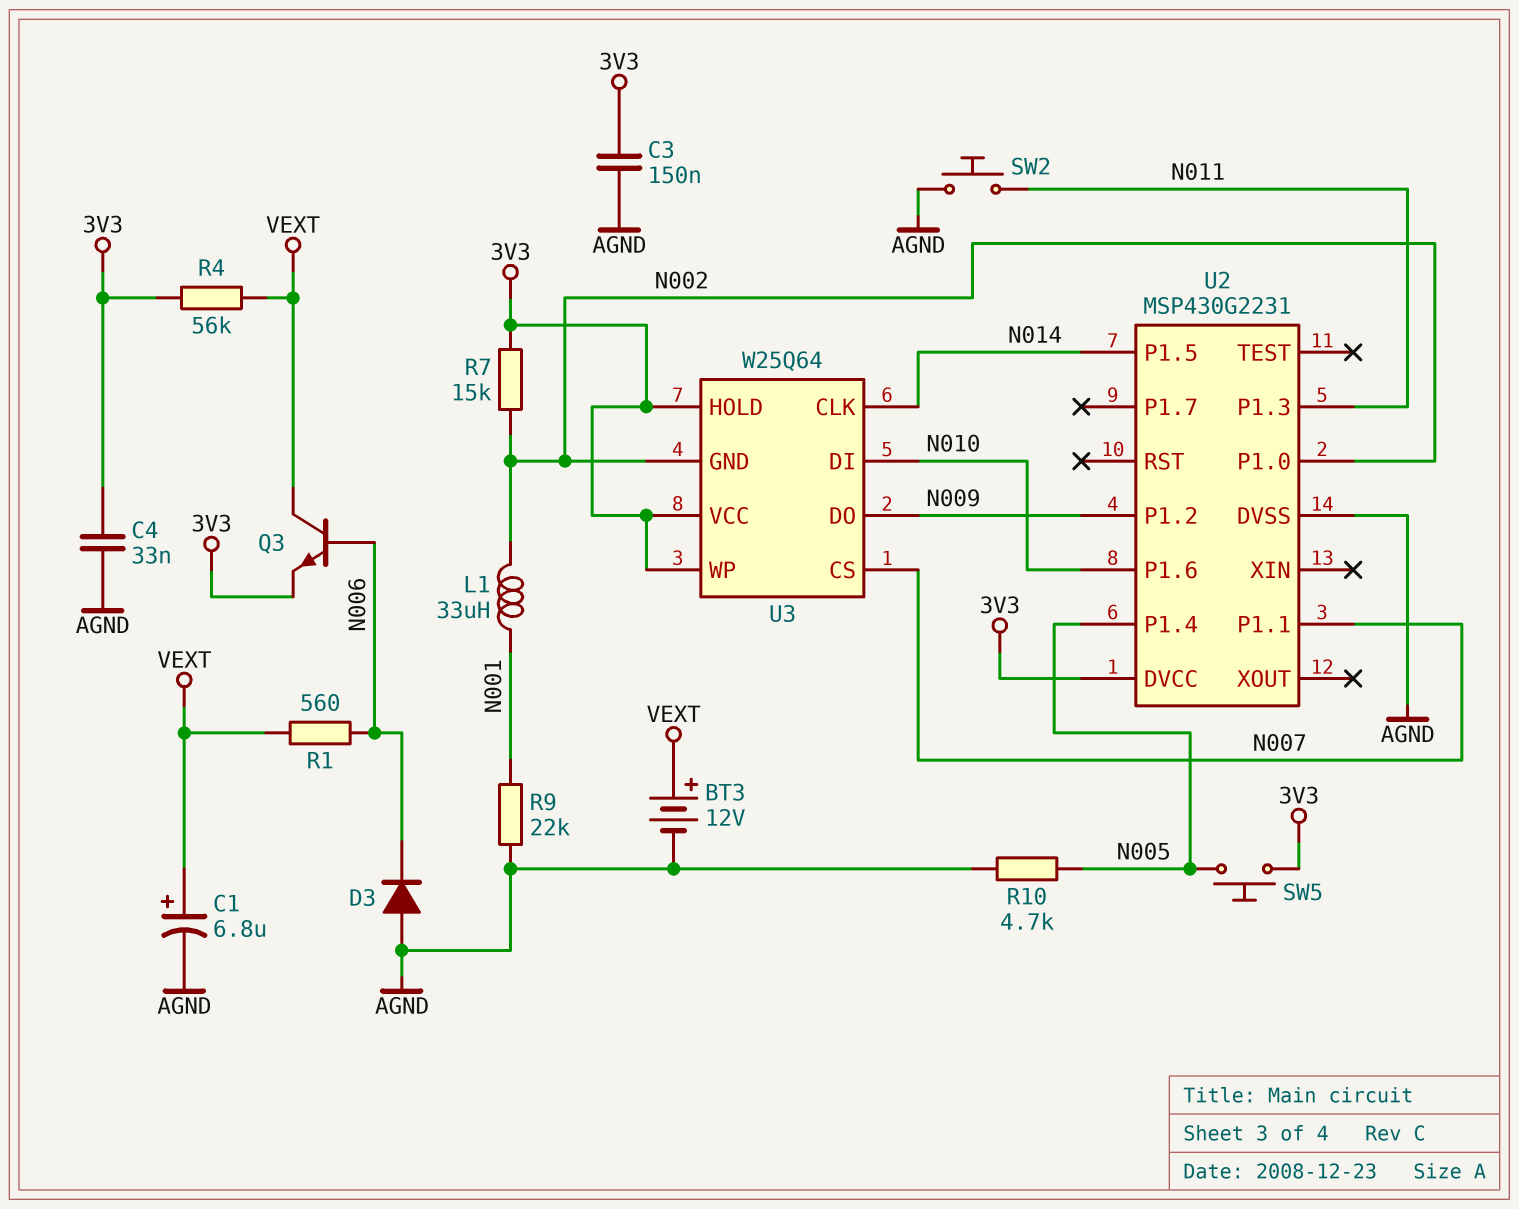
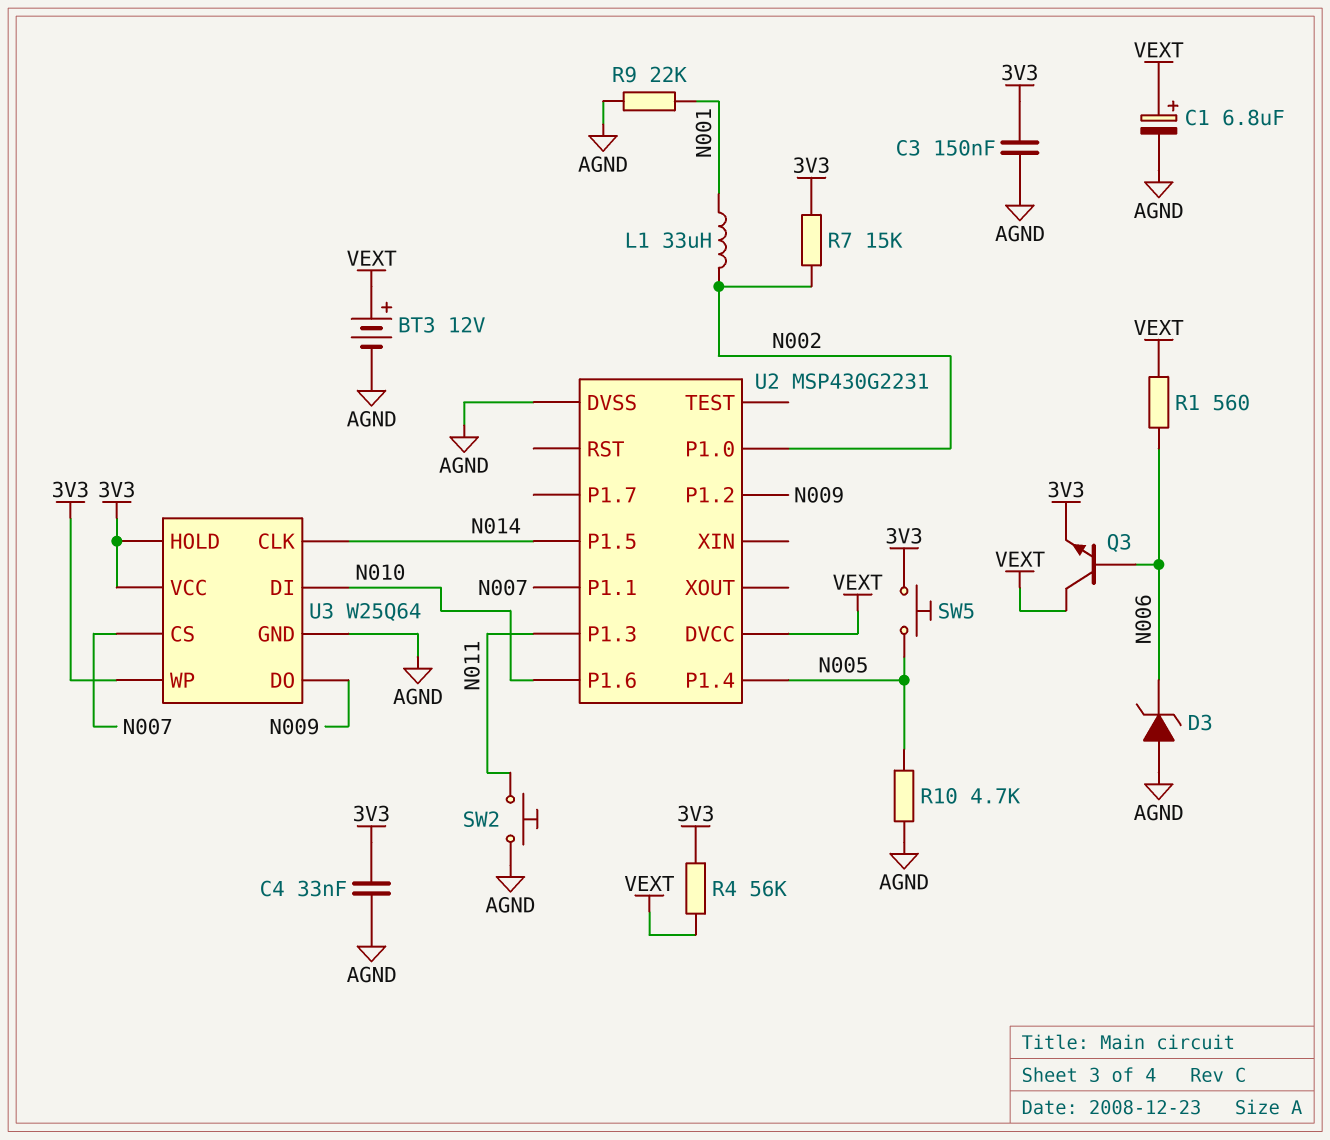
D3: diode (A AGND, K N006) -> zener (A AGND, K N006)
U2 pin DVCC: 3V3 -> VEXT
U3 pin GND: N002 -> AGND

